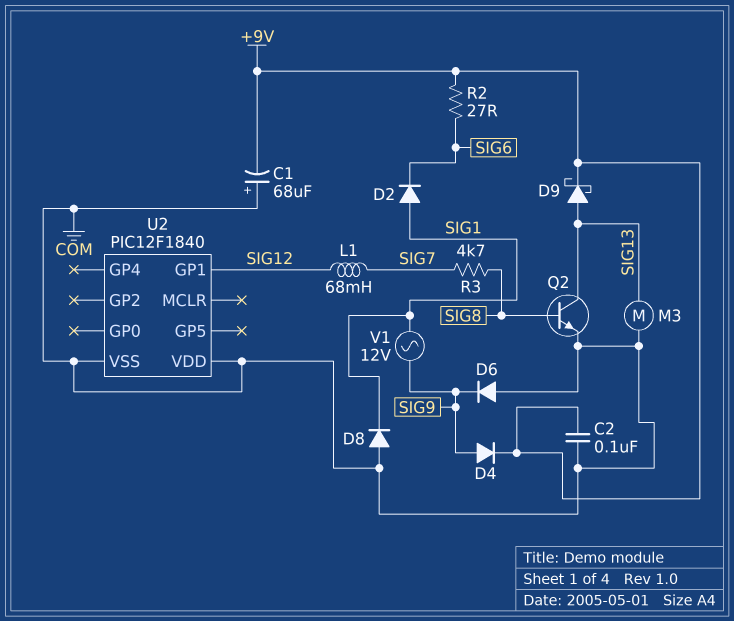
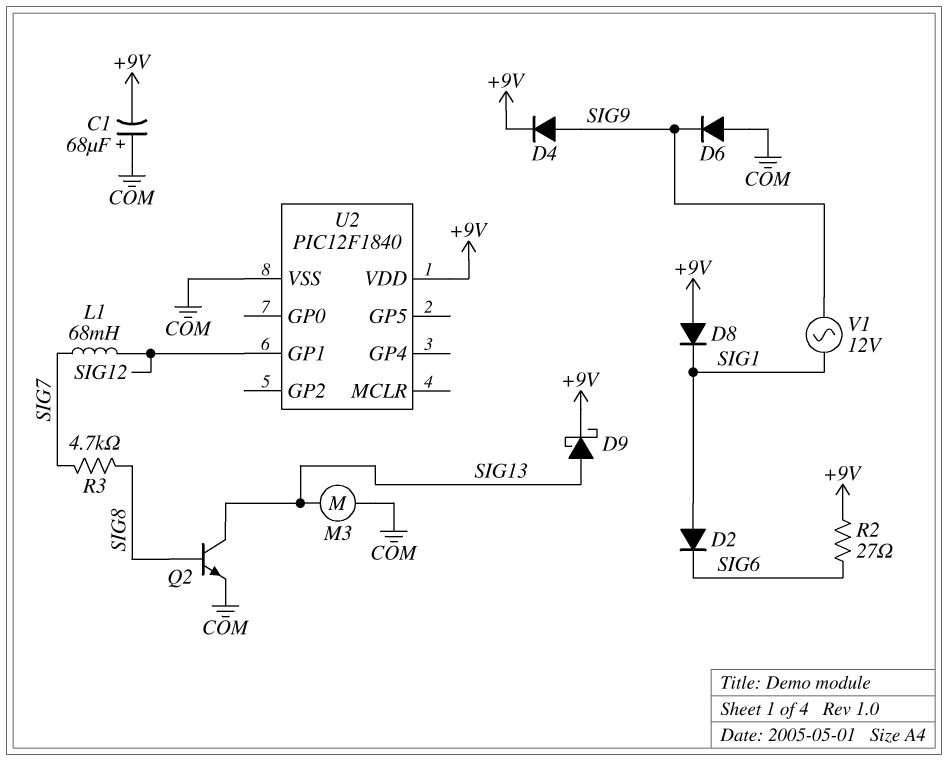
C2: 100nF (+9V, COM) -> none
D8: diode (A COM, K SIG1) -> diode (A +9V, K SIG1)
U2 pin VDD: COM -> +9V

